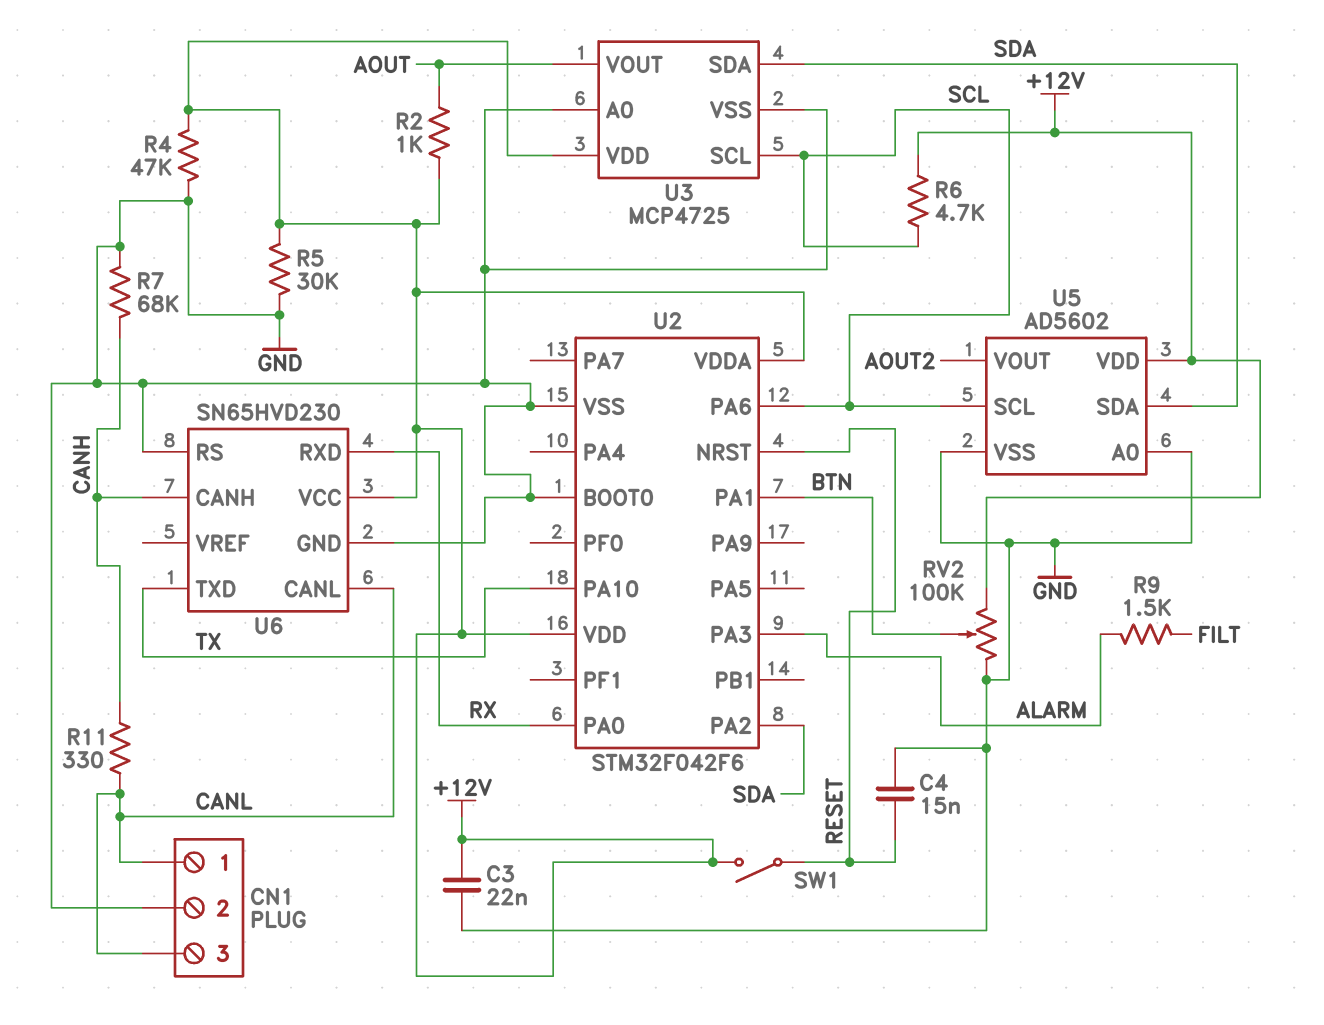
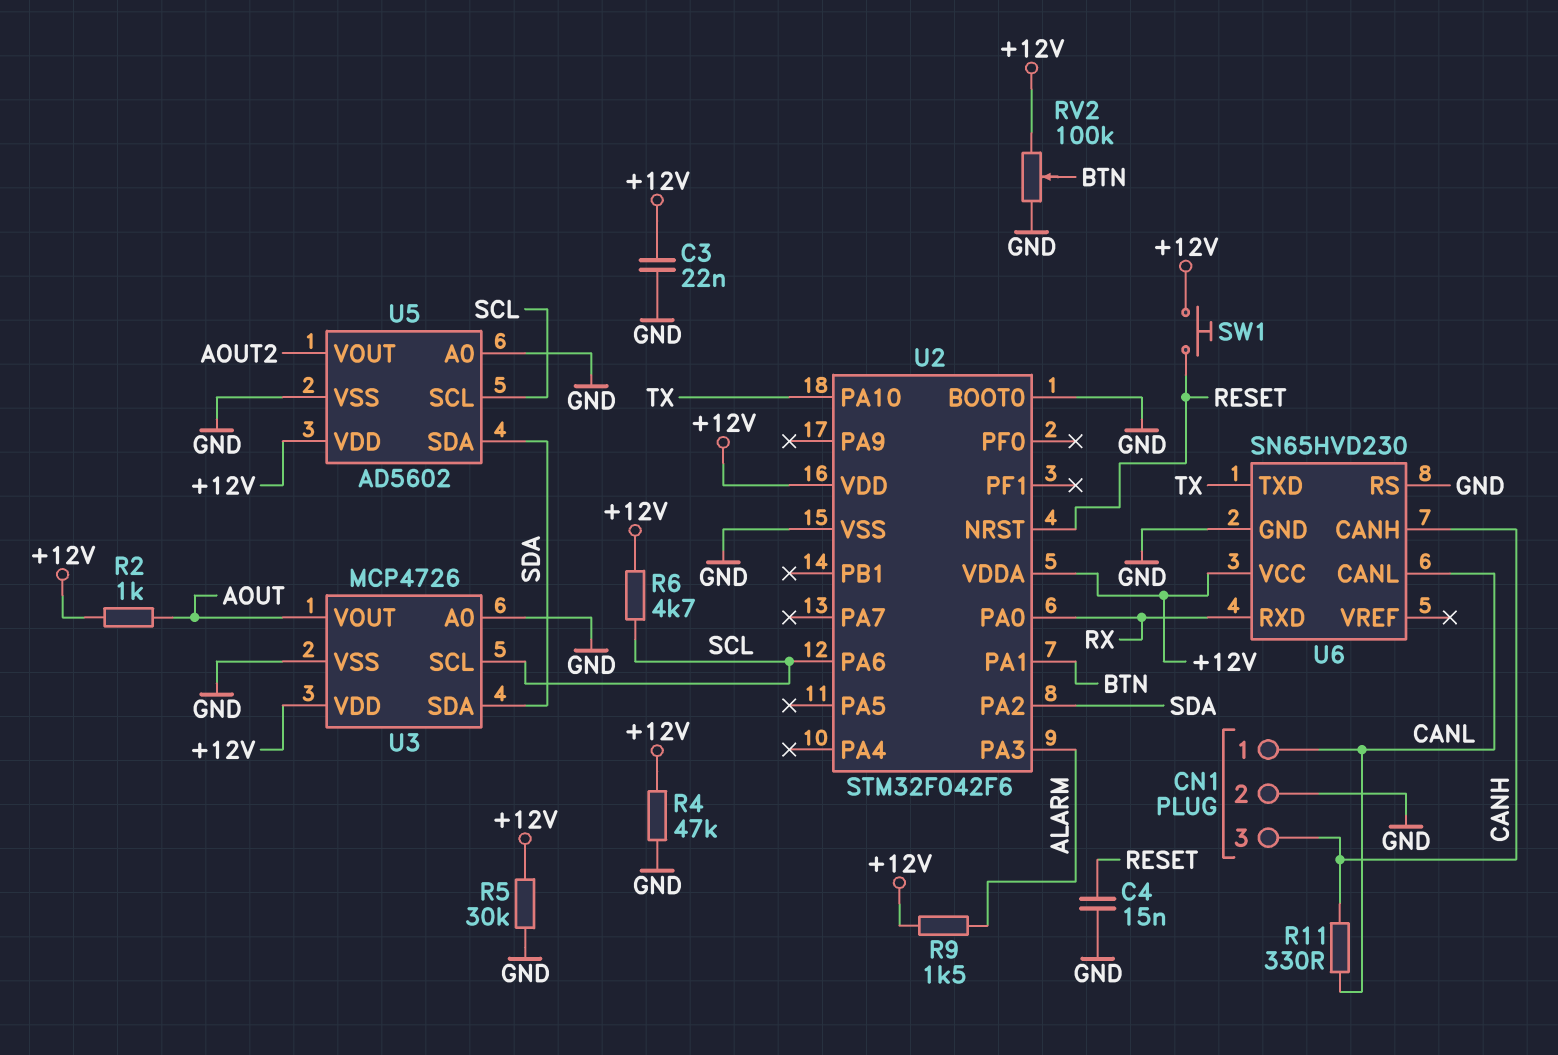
CN1 pin 3: CANL -> CANH
R7: 68k (CANH, GND) -> none
R9: 1.5k (ALARM, FILT) -> 1.5k (+12V, ALARM)
SW1: switch (+12V, RESET) -> button (+12V, RESET)
U3: MCP4725 -> MCP4726

